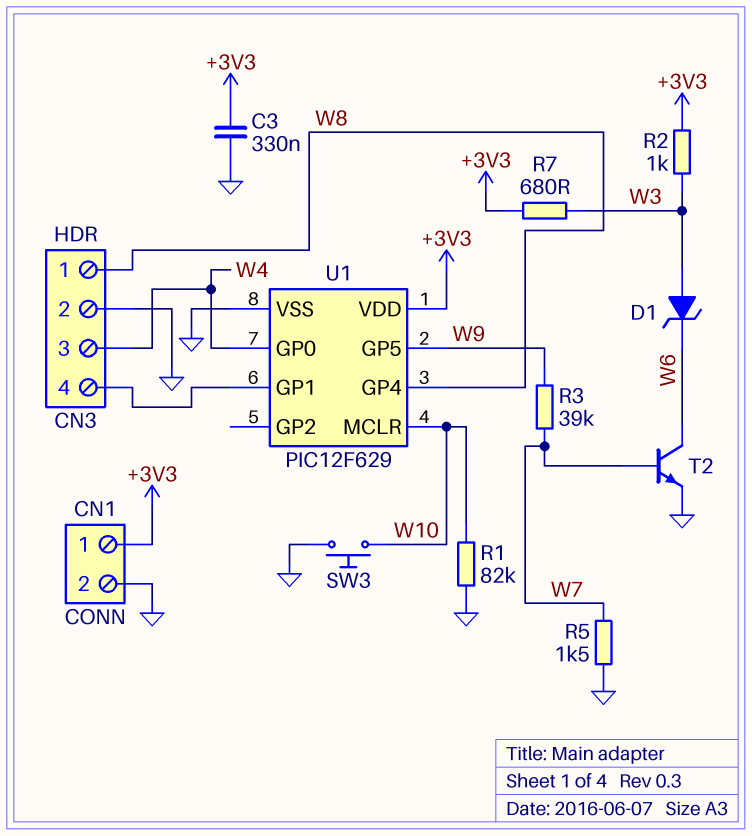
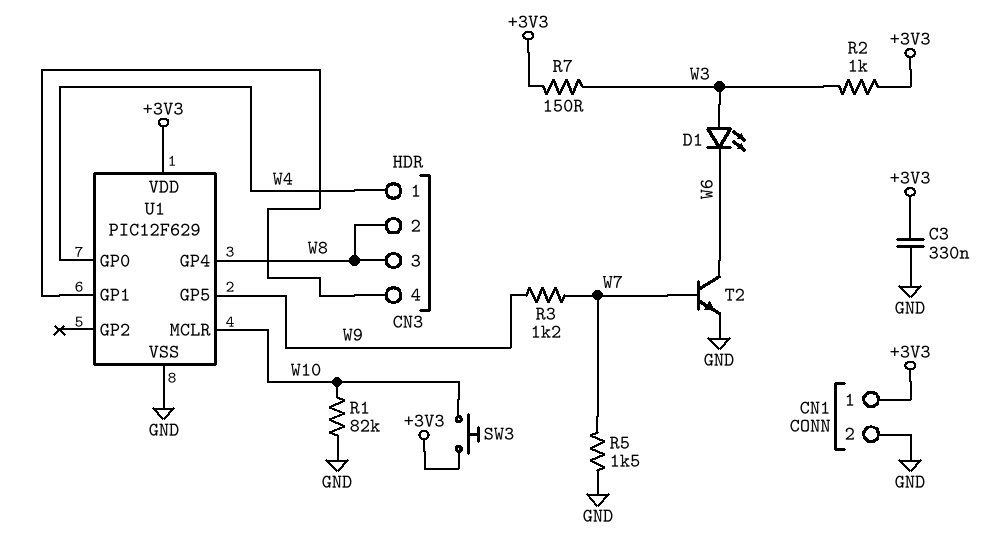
CN3 pin 1: W8 -> W4
CN3 pin 2: GND -> W8
CN3 pin 3: W4 -> W8
D1: zener (A W3, K W6) -> LED (A W3, K W6)
R3: 39k (W7, W9) -> 1.2k (W7, W9)
R7: 680 (+3V3, W3) -> 150 (+3V3, W3)
SW3: button (GND, W10) -> button (+3V3, W10)

